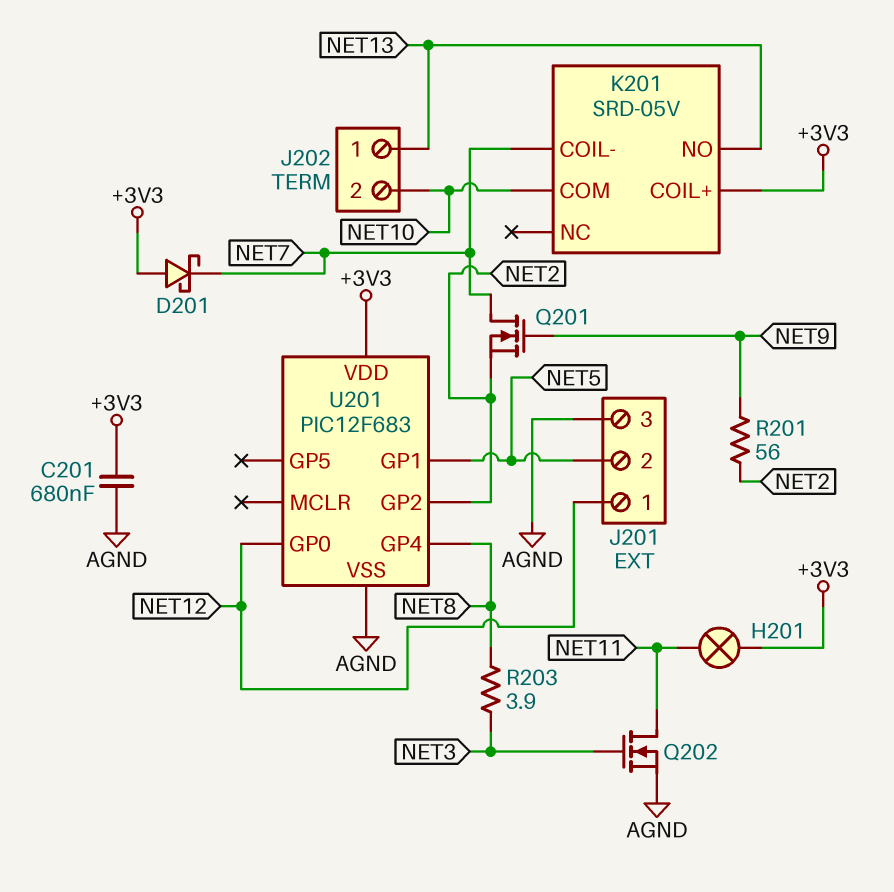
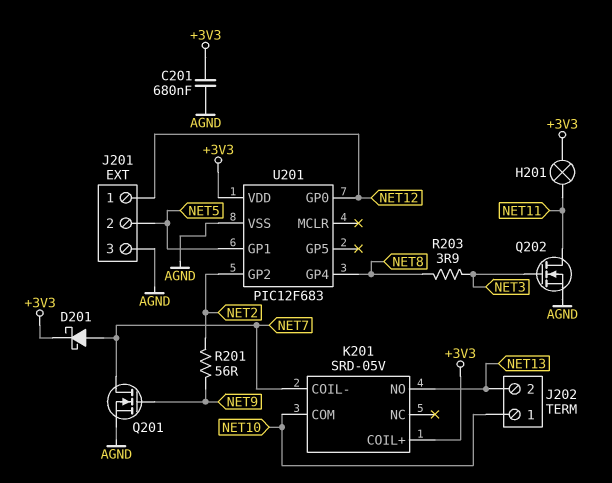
D201: schottky (A +3V3, K NET7) -> schottky (A NET7, K +3V3)
J202 pin 1: NET13 -> NET10
J202 pin 2: NET10 -> NET13
Q201: NMOS (G NET9, D NET7, S NET2) -> NMOS (G NET9, D NET7, S AGND)

